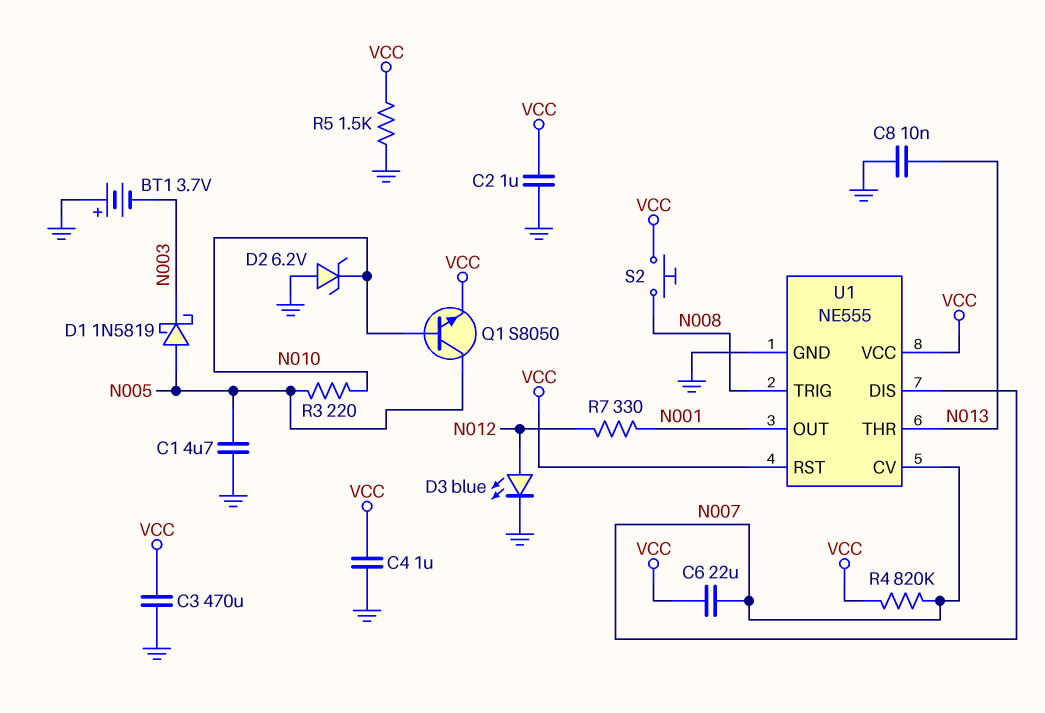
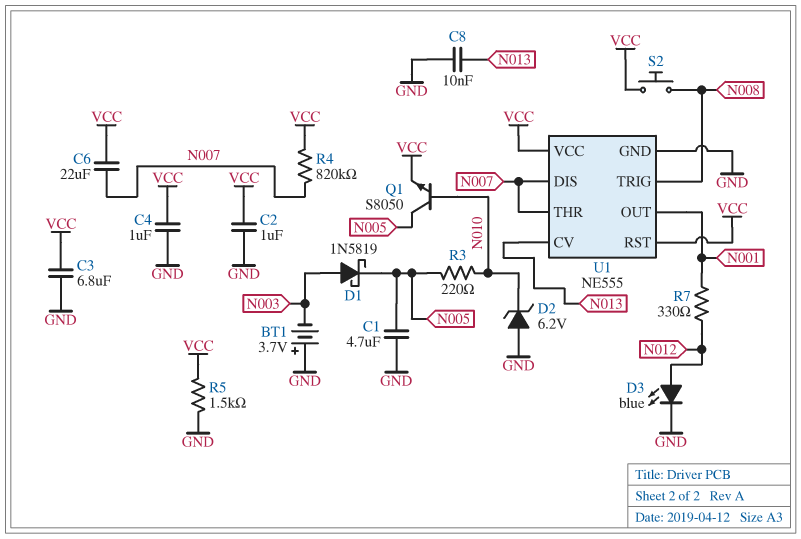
C3: 470uF (GND, VCC) -> 6.8uF (GND, VCC)
D1: schottky 1N5819 (A N005, K N003) -> schottky 1N5819 (A N003, K N005)
U1 pin CV: N007 -> N013
U1 pin THR: N013 -> N007

